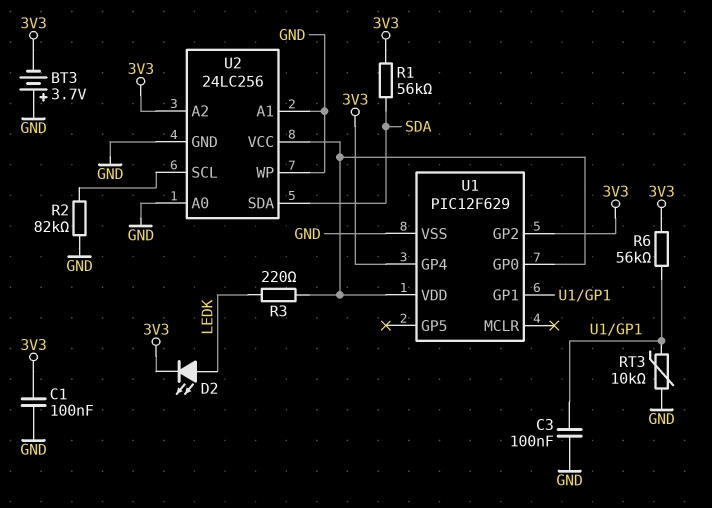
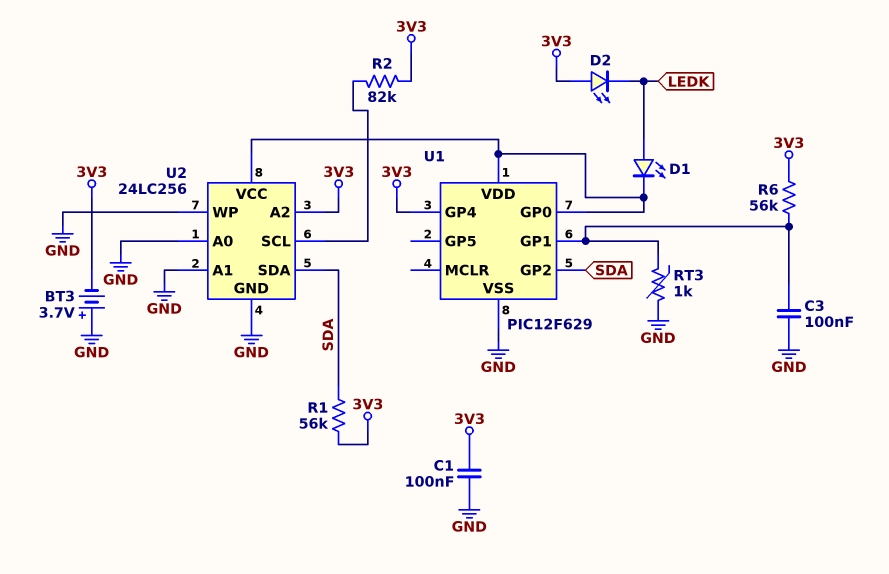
D1: none -> LED (A LEDK, K U1/GP0)
D2: LED (A LEDK, K 3V3) -> LED (A 3V3, K LEDK)
R2: 82k (GND, U2/SCL) -> 82k (3V3, U2/SCL)
R3: 220 (LEDK, U1/GP0) -> none
RT3: 10k (GND, U1/GP1) -> 1k (GND, U1/GP1)
U1 pin GP2: 3V3 -> SDA

